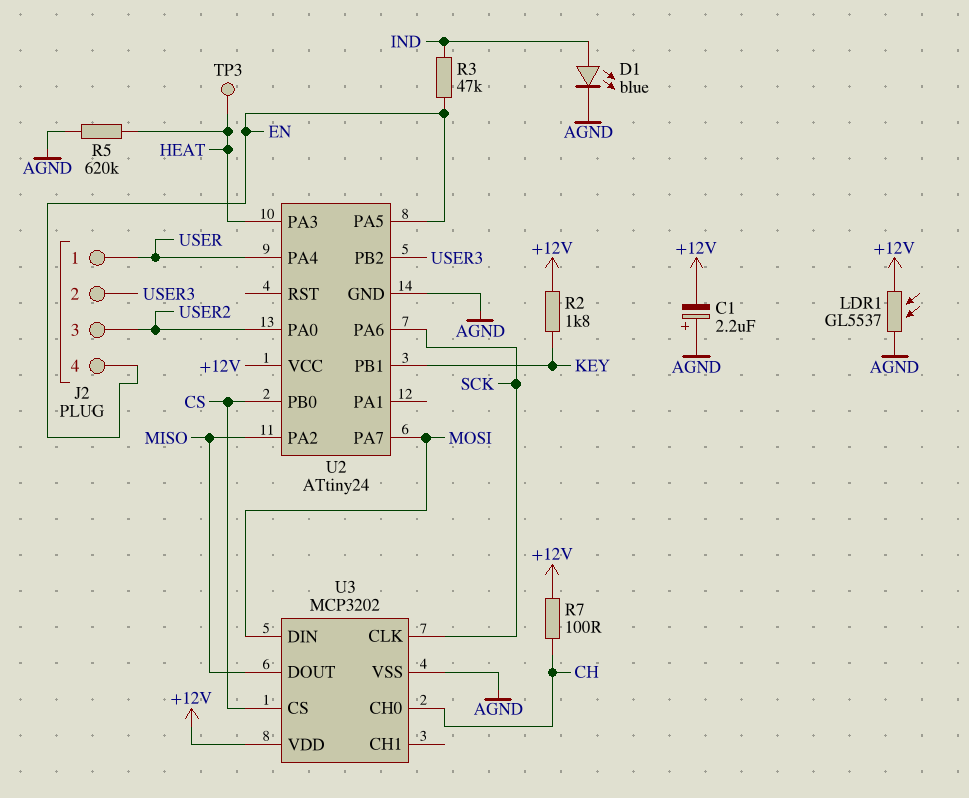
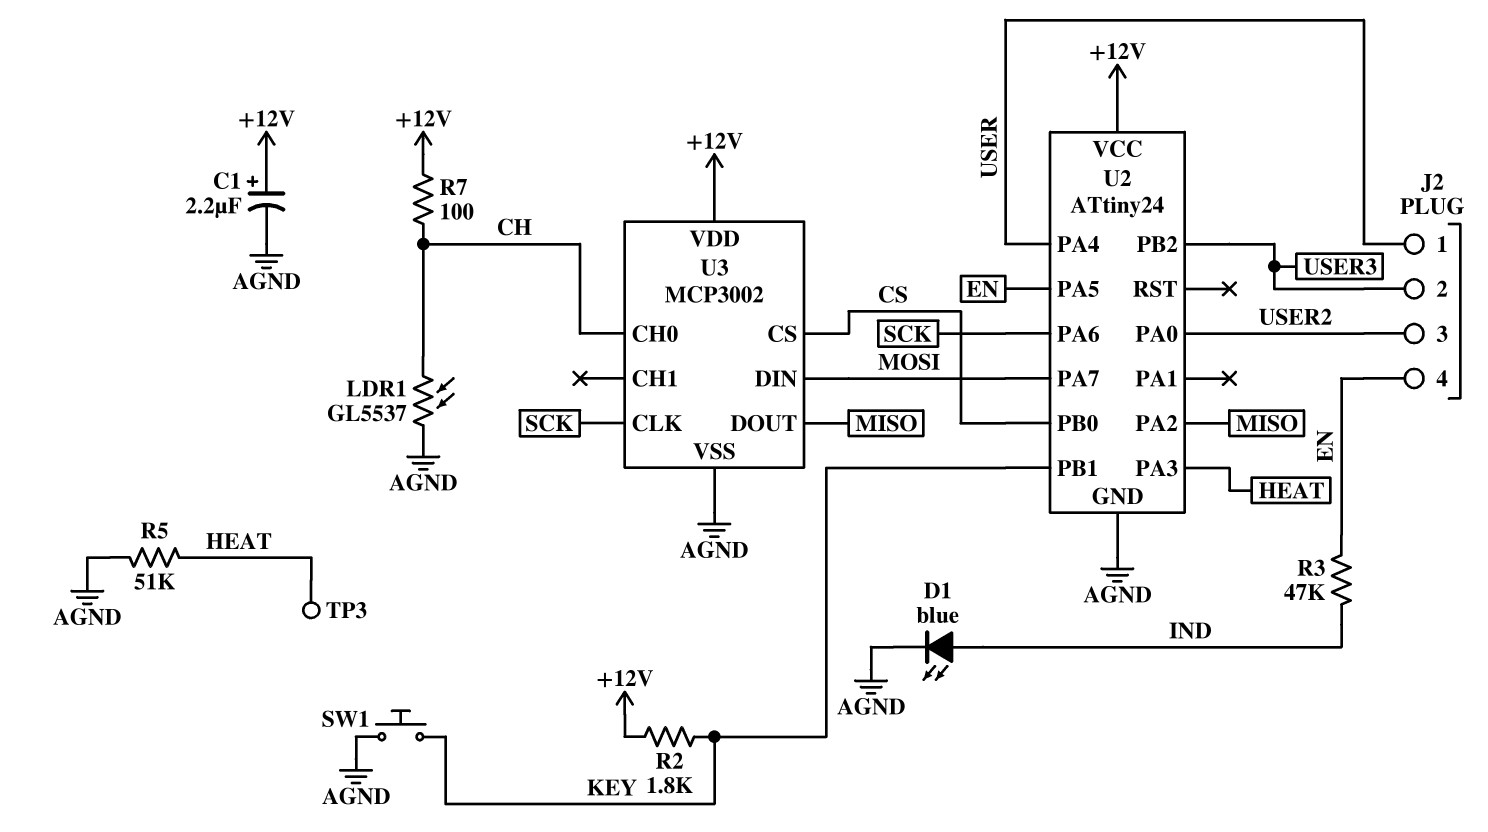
C1: 2.2uF (plus AGND, minus +12V) -> 2.2uF (plus +12V, minus AGND)
LDR1: GL5537 (+12V, AGND) -> GL5537 (AGND, CH)
R5: 620k (AGND, HEAT) -> 51k (AGND, HEAT)
SW1: none -> button (AGND, KEY)
U3: MCP3202 -> MCP3002

